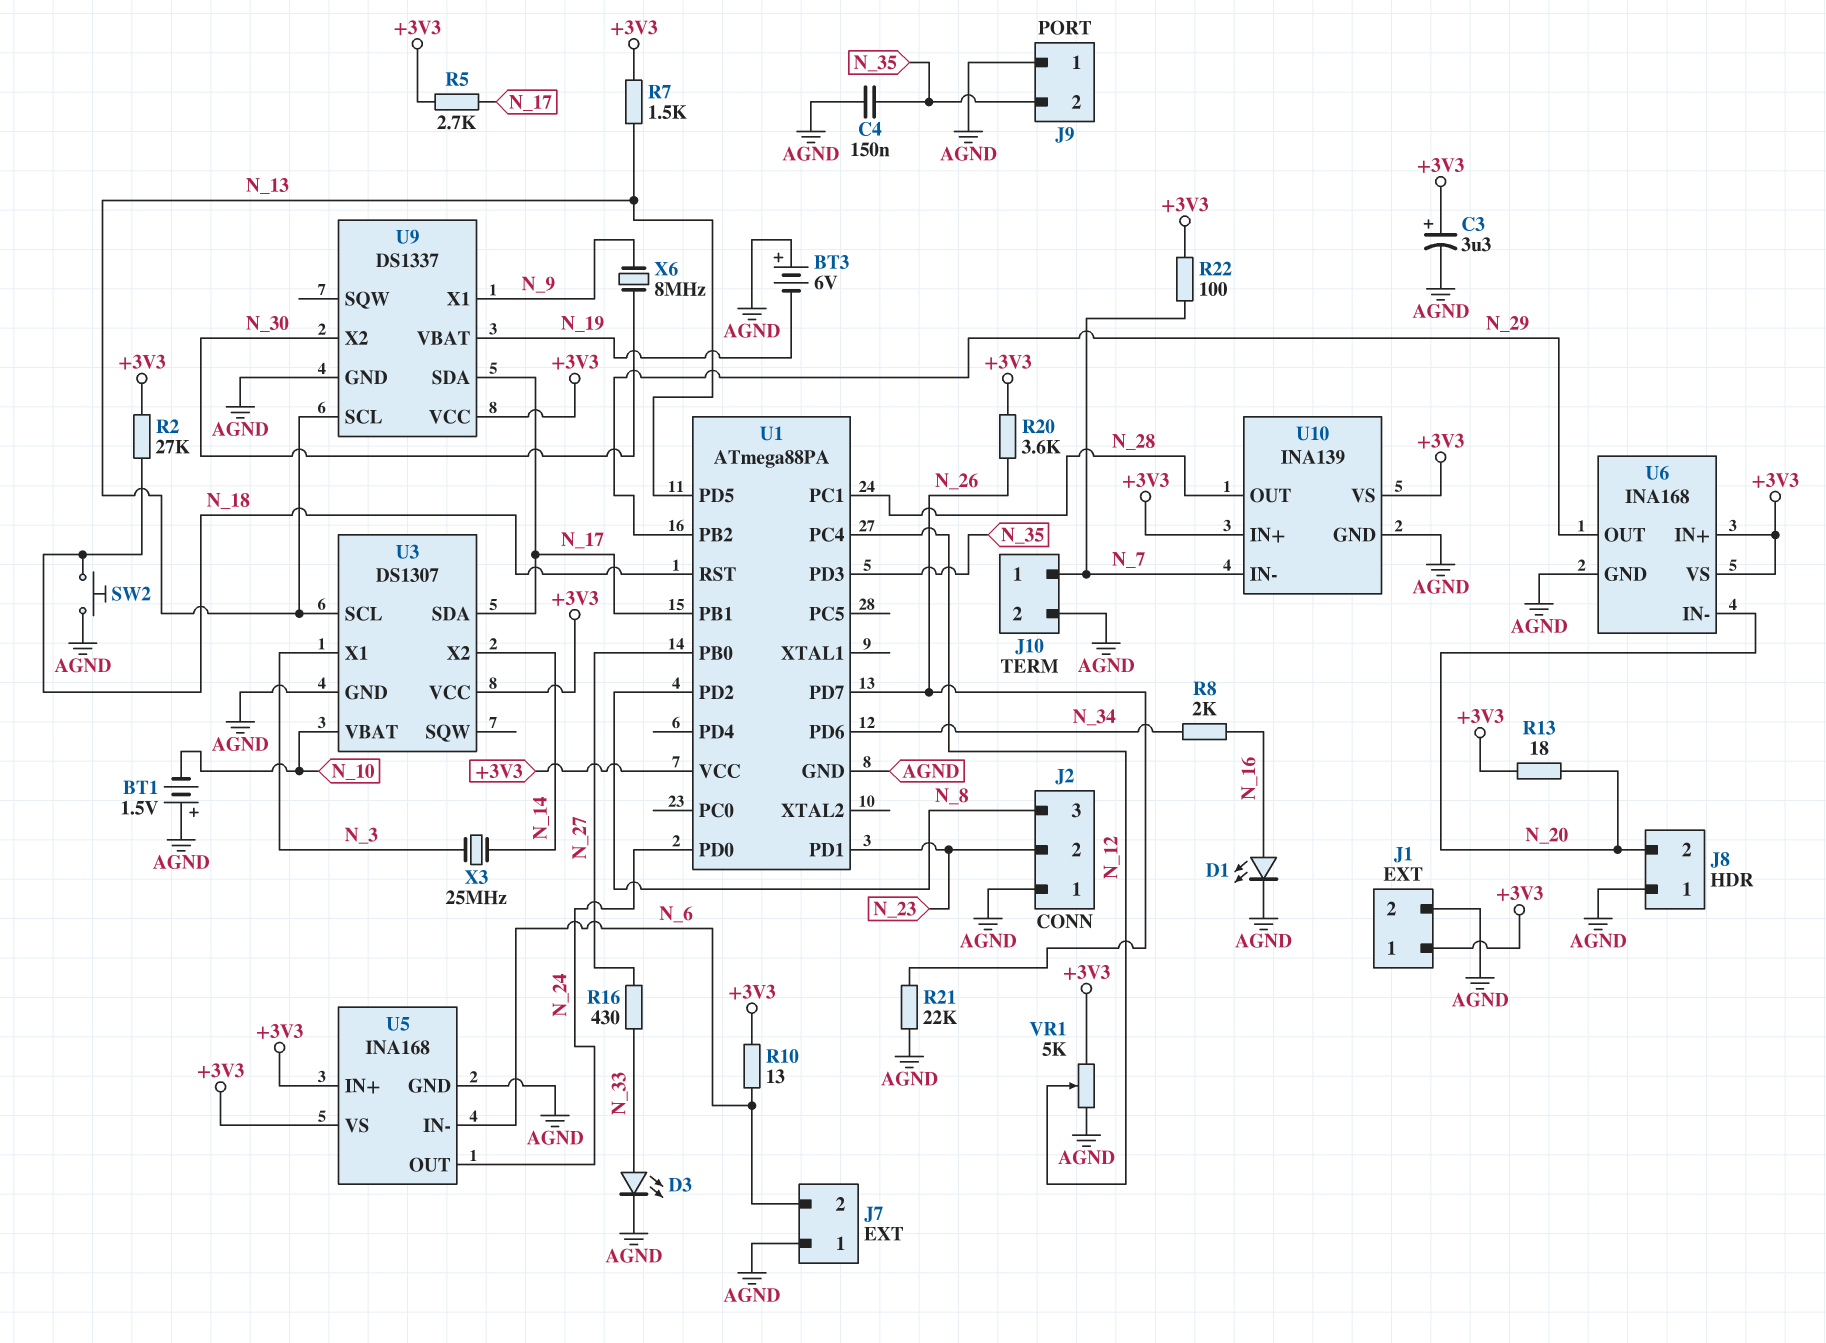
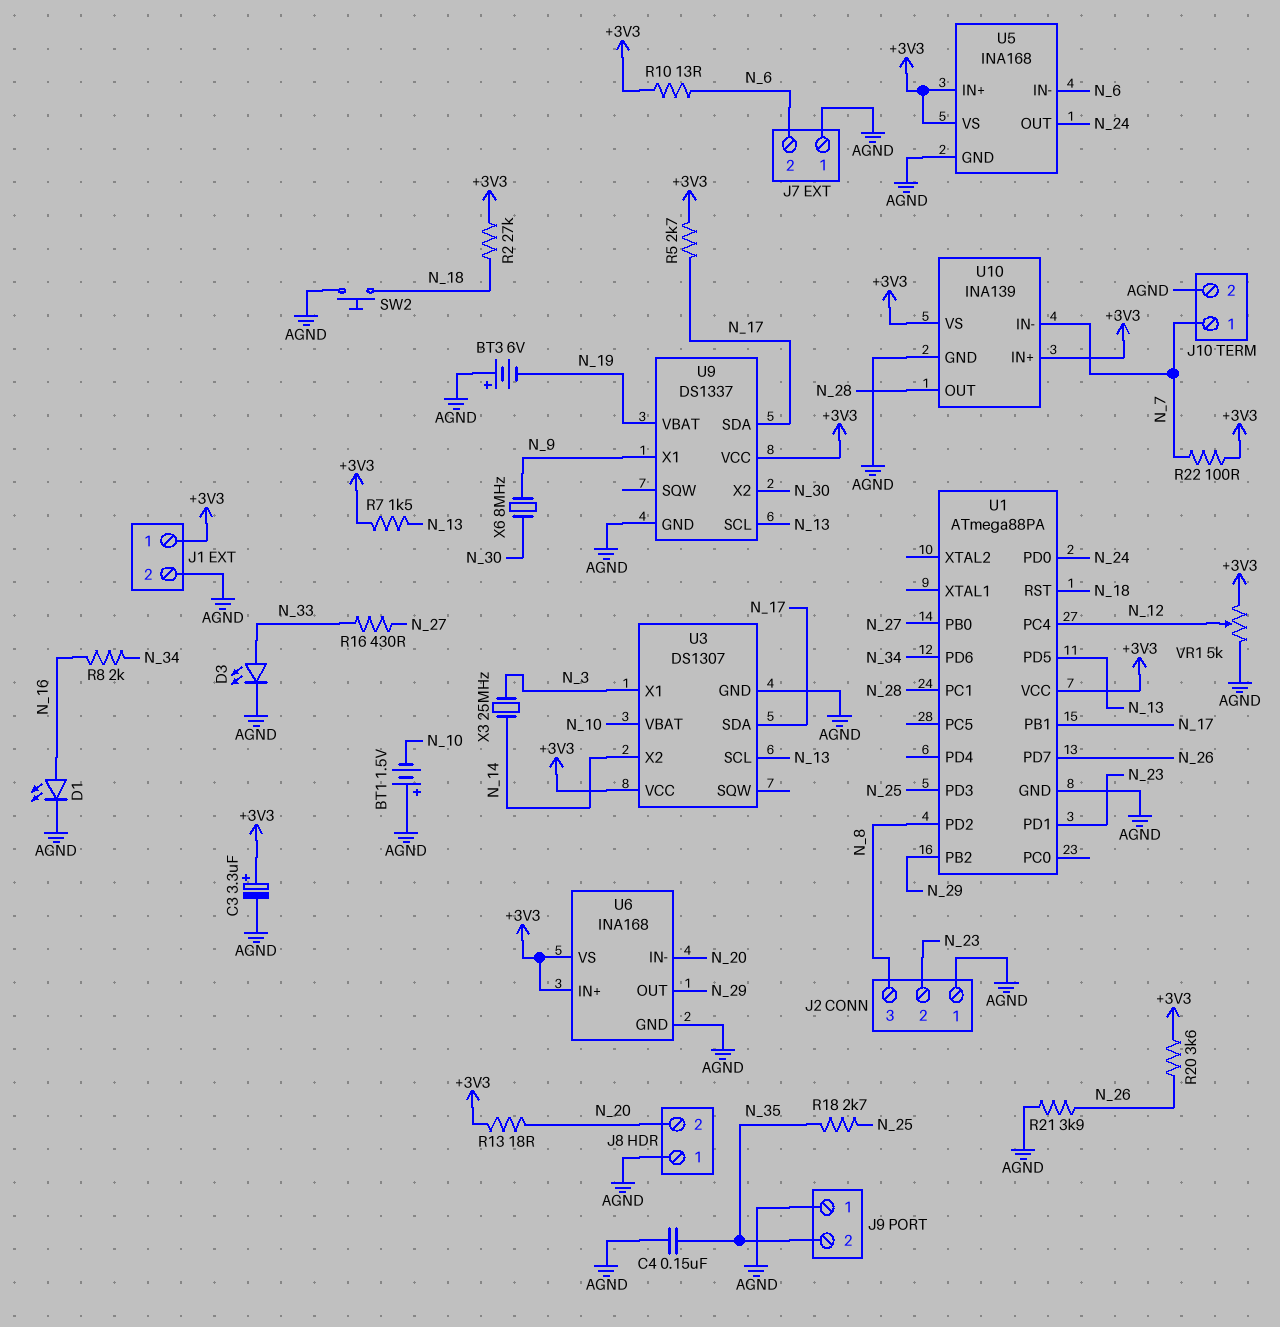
R18: none -> 2.7k (N_25, N_35)
R21: 22k (AGND, N_26) -> 3.9k (AGND, N_26)
U1 pin PD3: N_35 -> N_25

